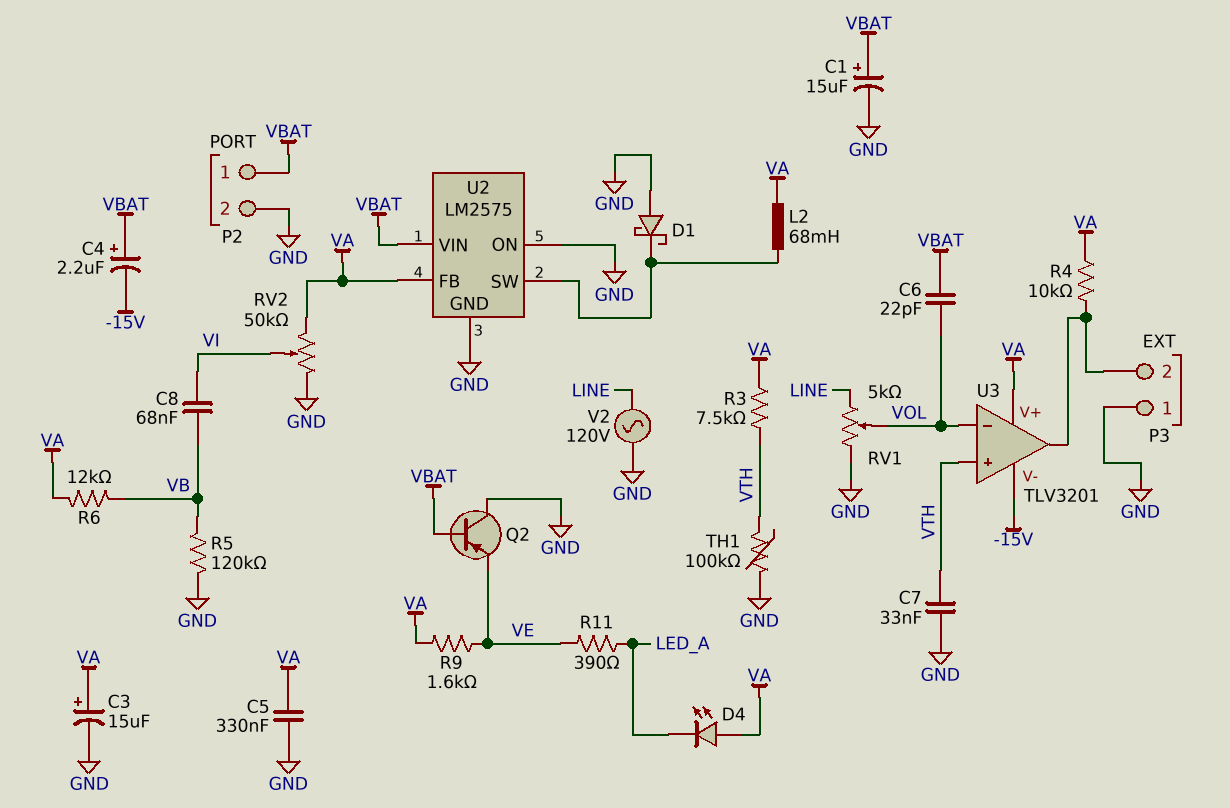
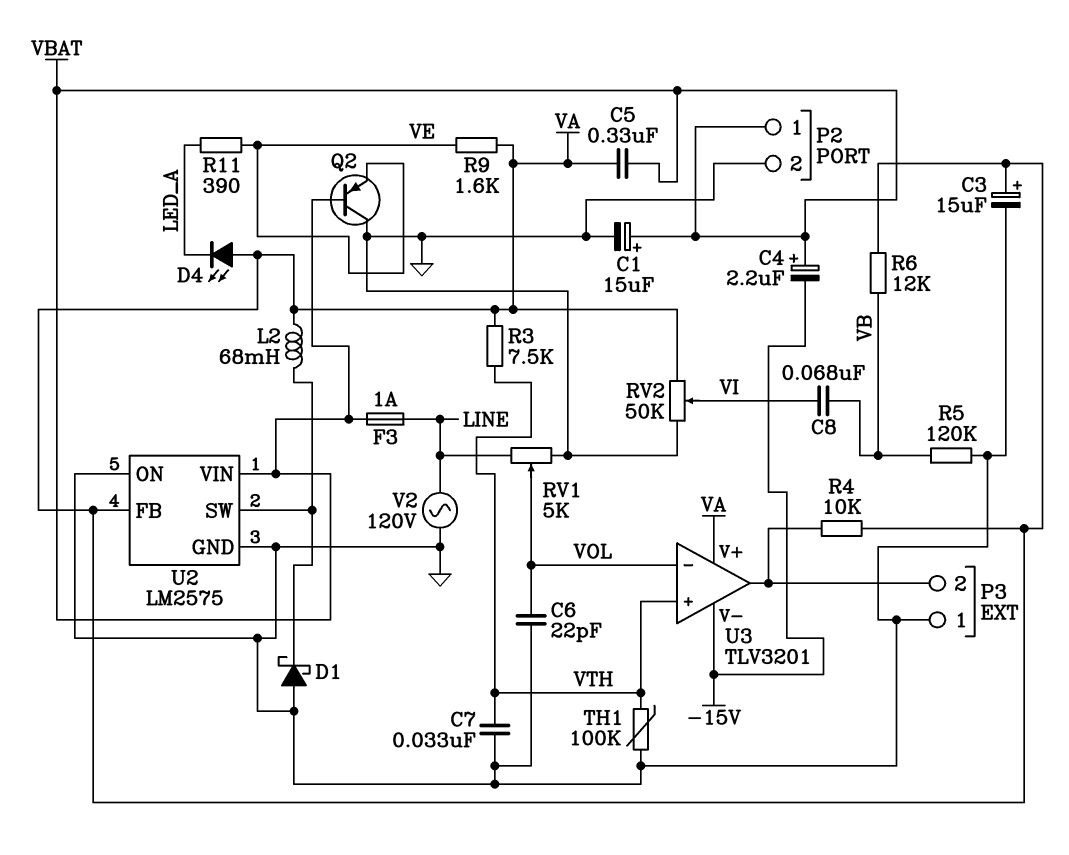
C5: 330nF (GND, VA) -> 330nF (VA, VBAT)
C6: 22pF (VBAT, VOL) -> 22pF (GND, VOL)
F3: none -> 1A (LINE, VBAT)

